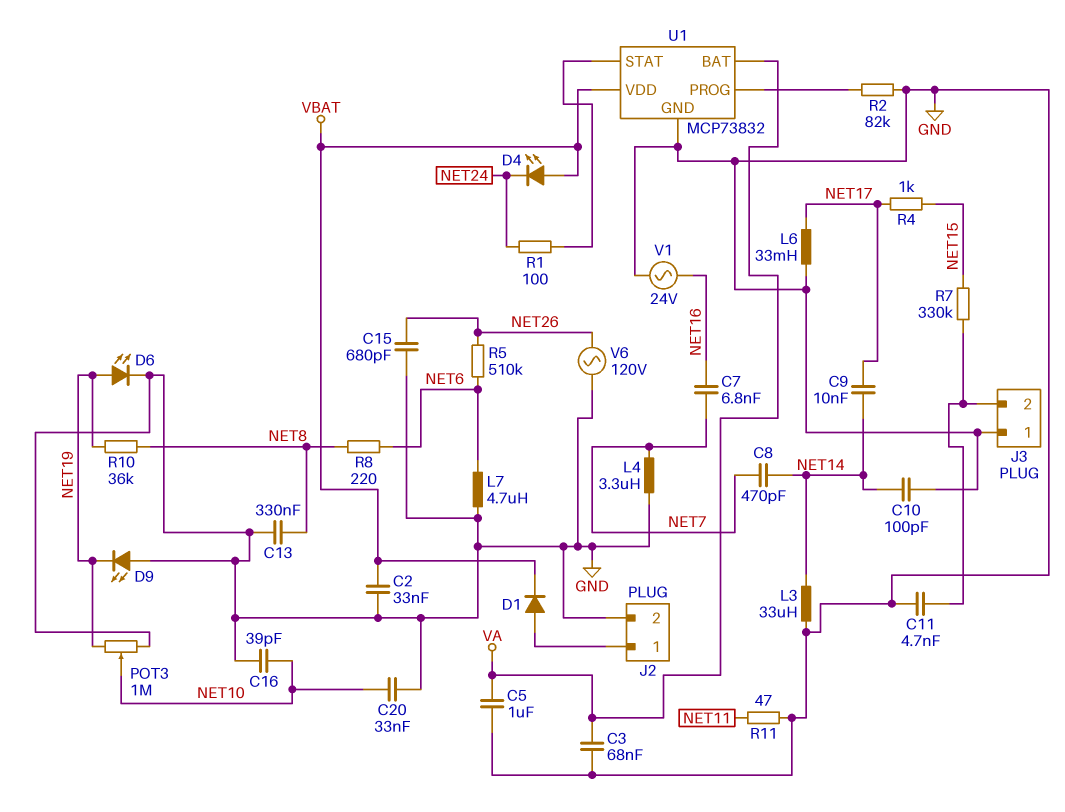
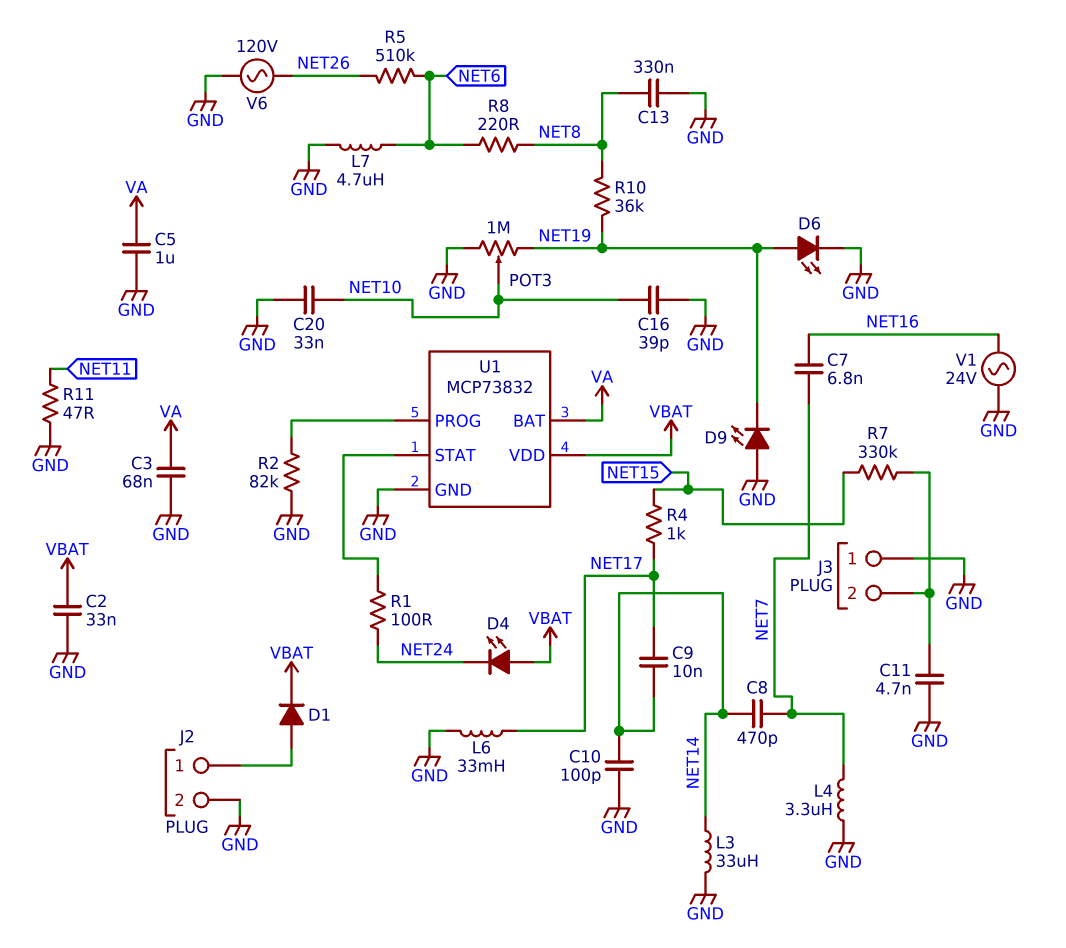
C15: 680pF (GND, NET26) -> none

